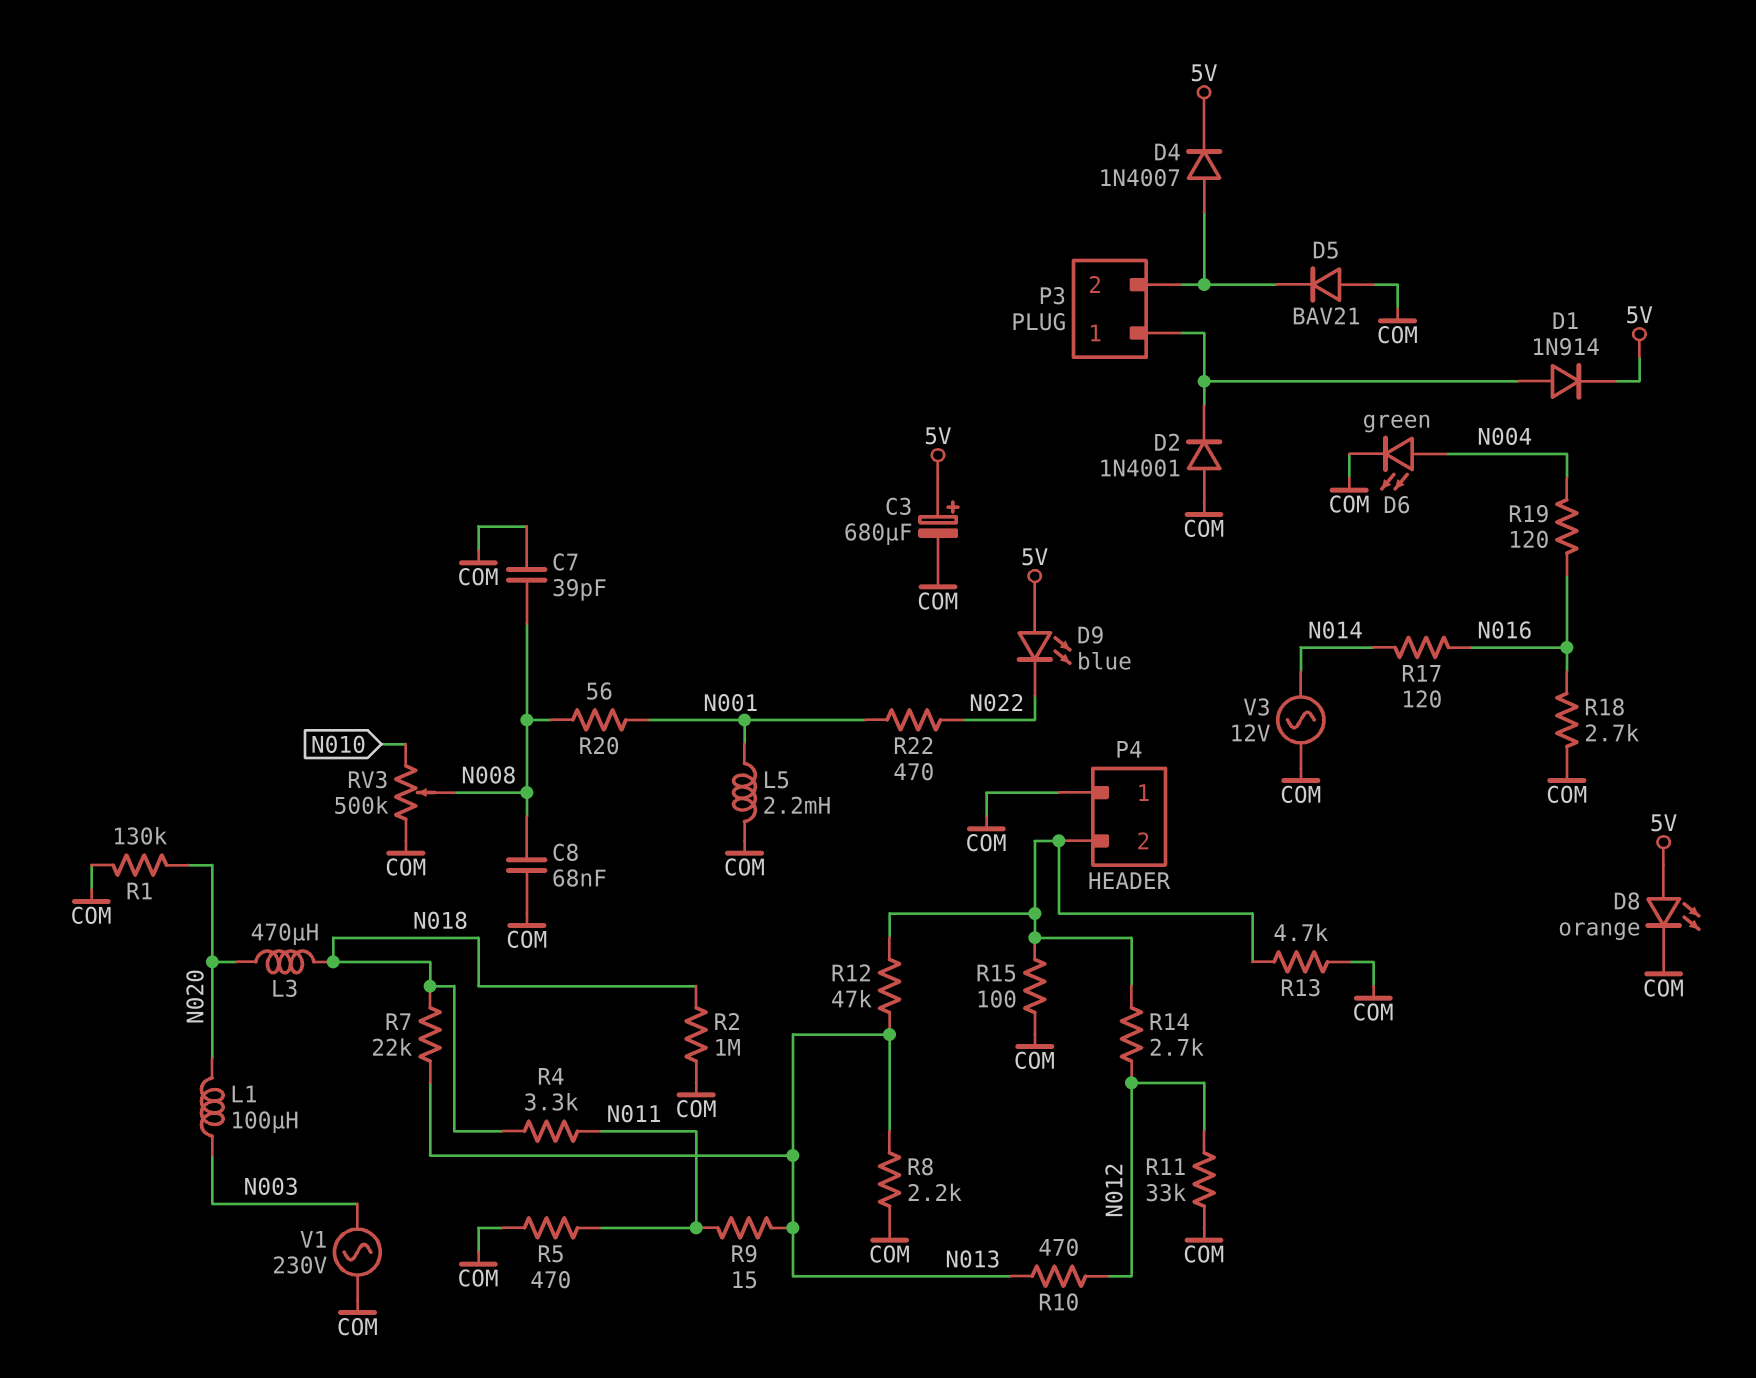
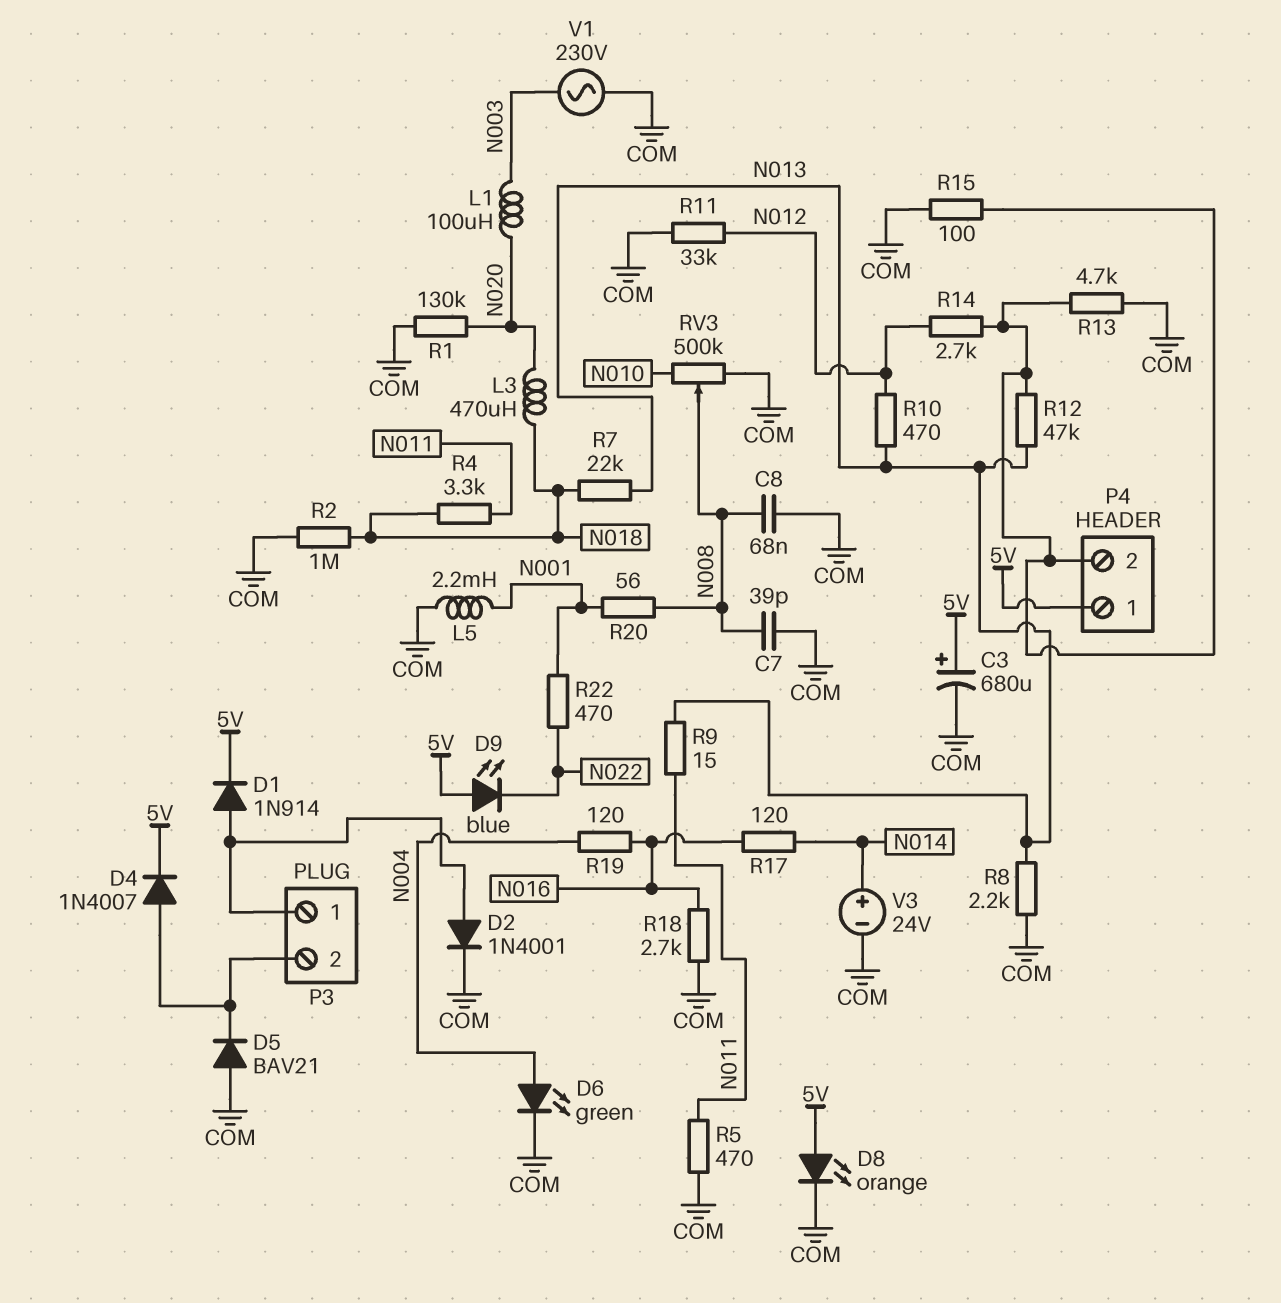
D2: diode 1N4001 (A COM, K P3/1) -> diode 1N4001 (A P3/1, K COM)
P4 pin 1: COM -> 5V
V3: AC 12V (COM, N014) -> 24V (plus N014, minus COM)

